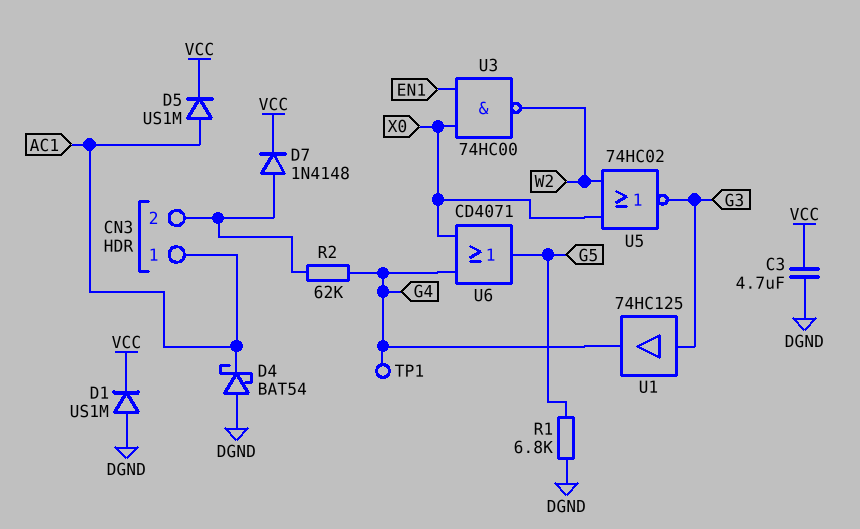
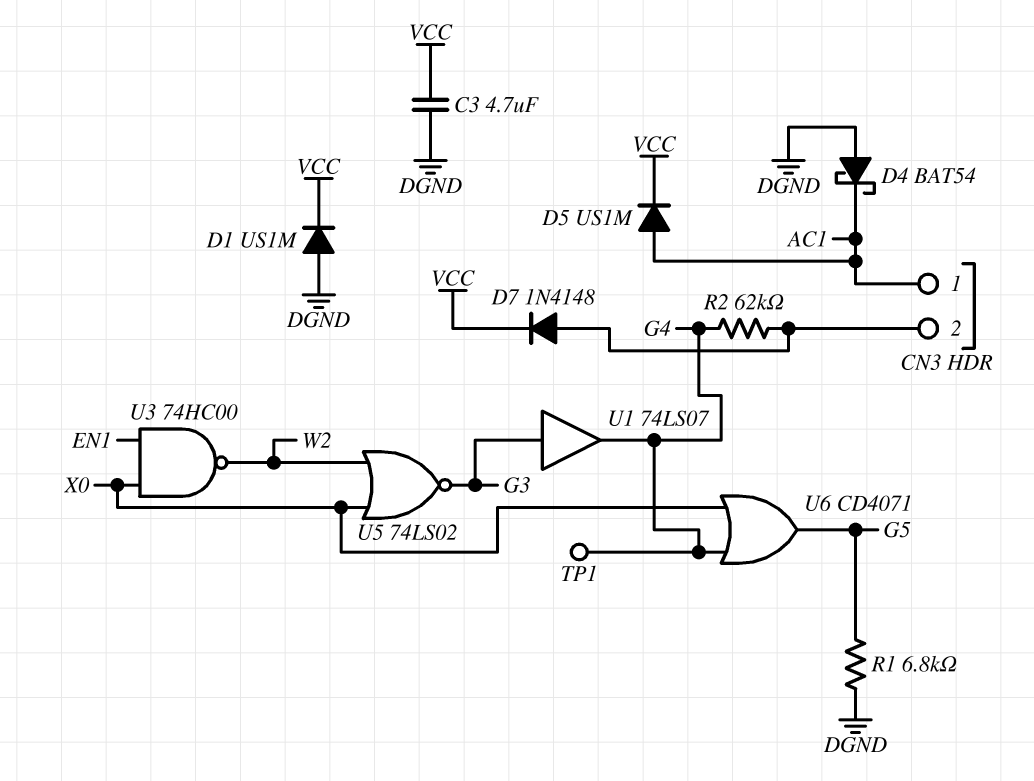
U1: buffer 74HC125 (in G3, out G4) -> buffer 74LS07 (in G3, out G4)
U5: NOR 74HC02 (in W2, in X0, out G3) -> NOR 74LS02 (in W2, in X0, out G3)

